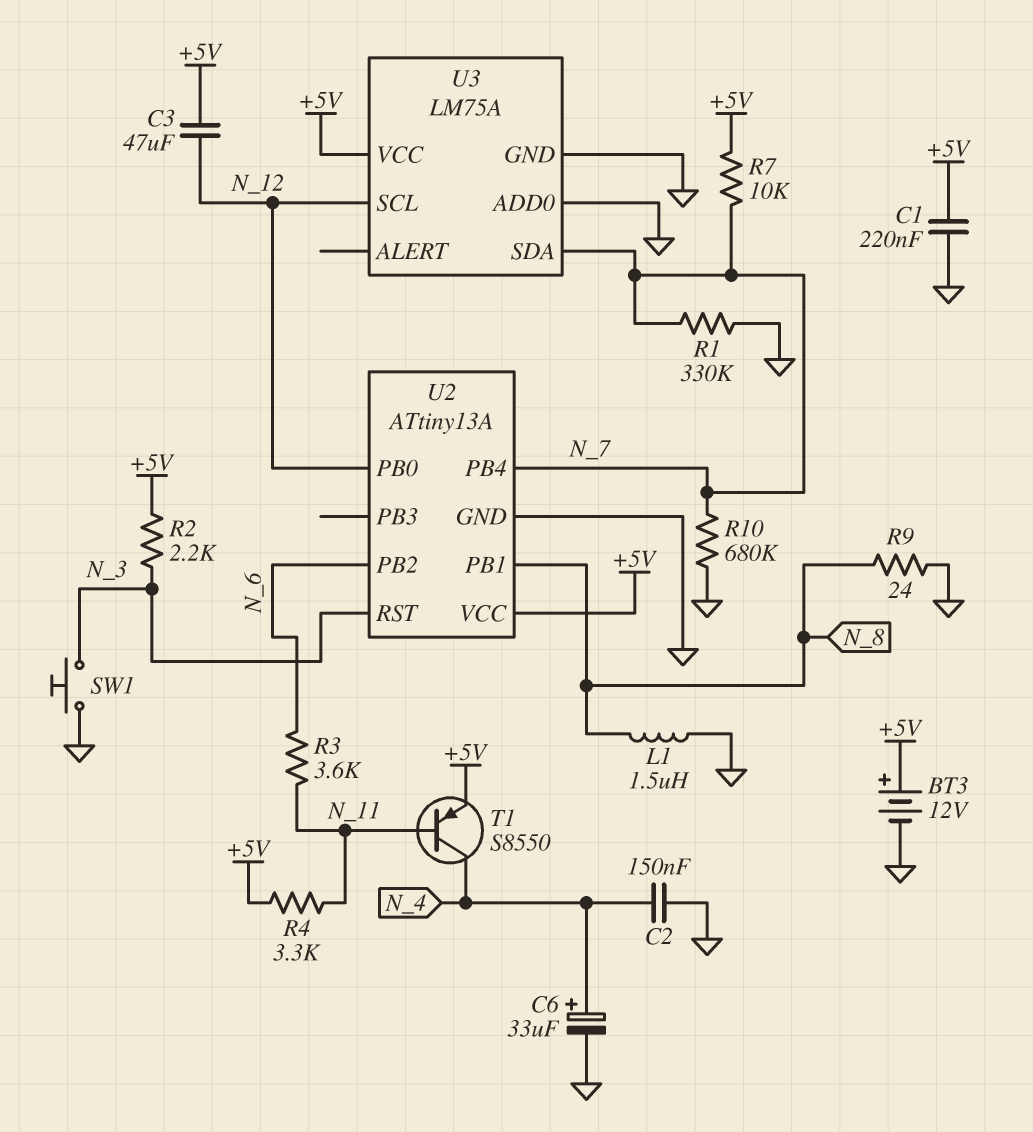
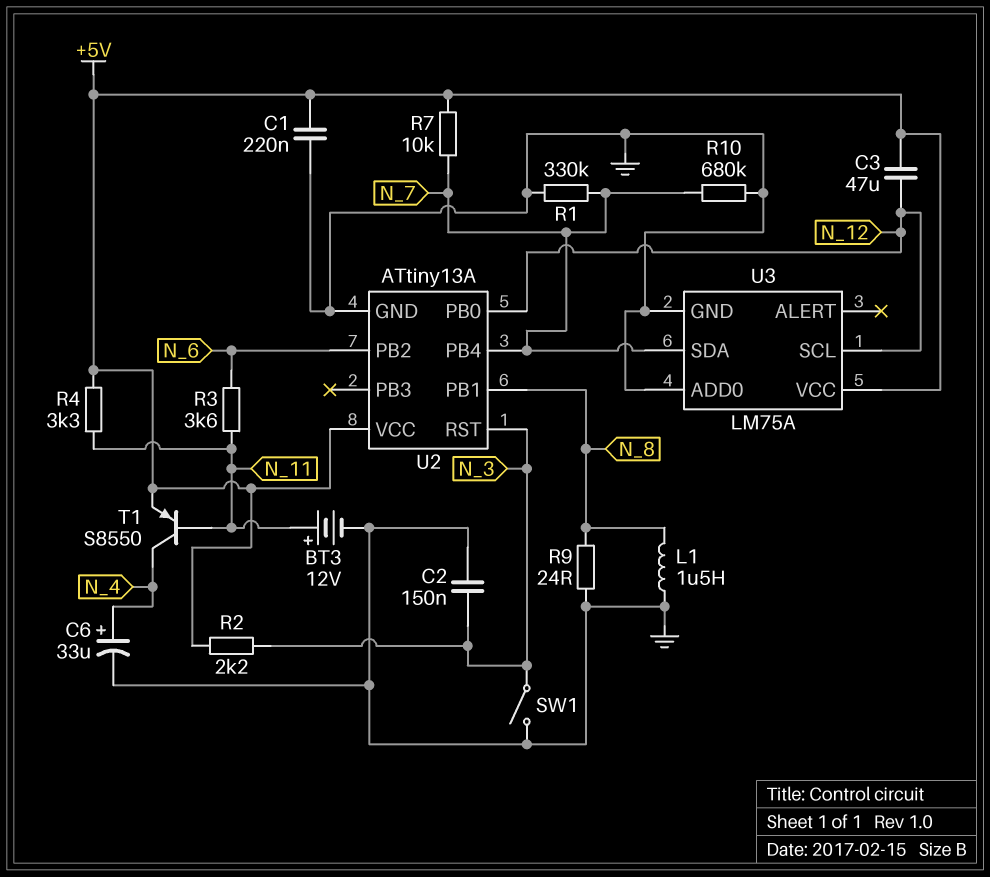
BT3: 12V (plus +5V, minus GND) -> 12V (plus N_11, minus GND)
C2: 150nF (GND, N_4) -> 150nF (GND, N_3)
SW1: button (GND, N_3) -> switch (GND, N_3)

